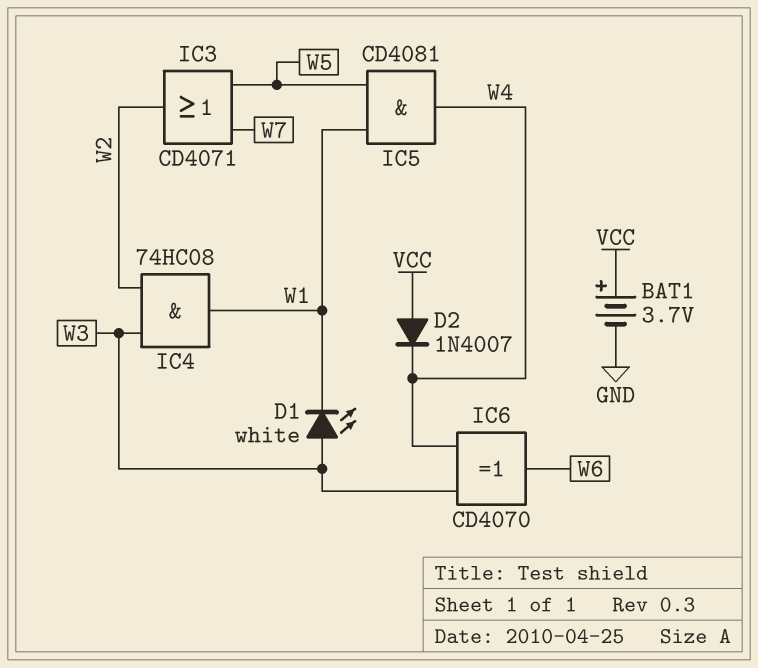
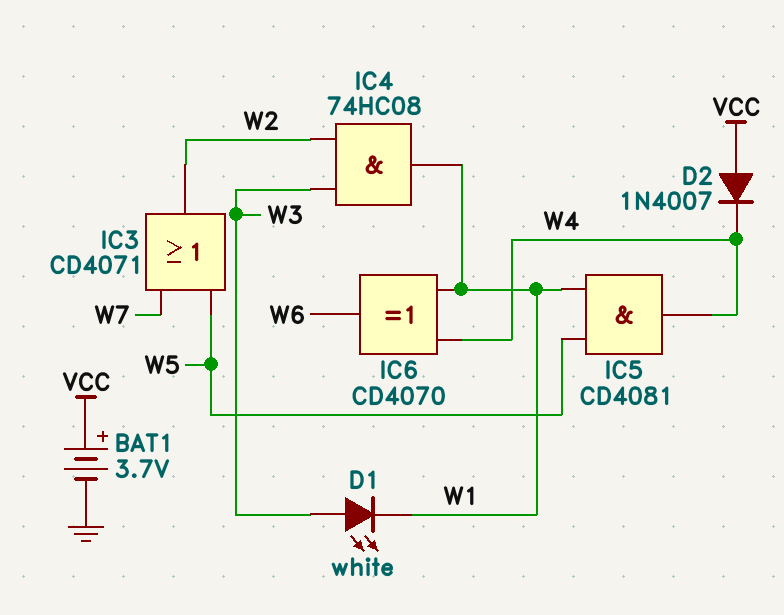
IC6: XOR CD4070 (in W3, in W4, out W6) -> XOR CD4070 (in W1, in W4, out W6)

